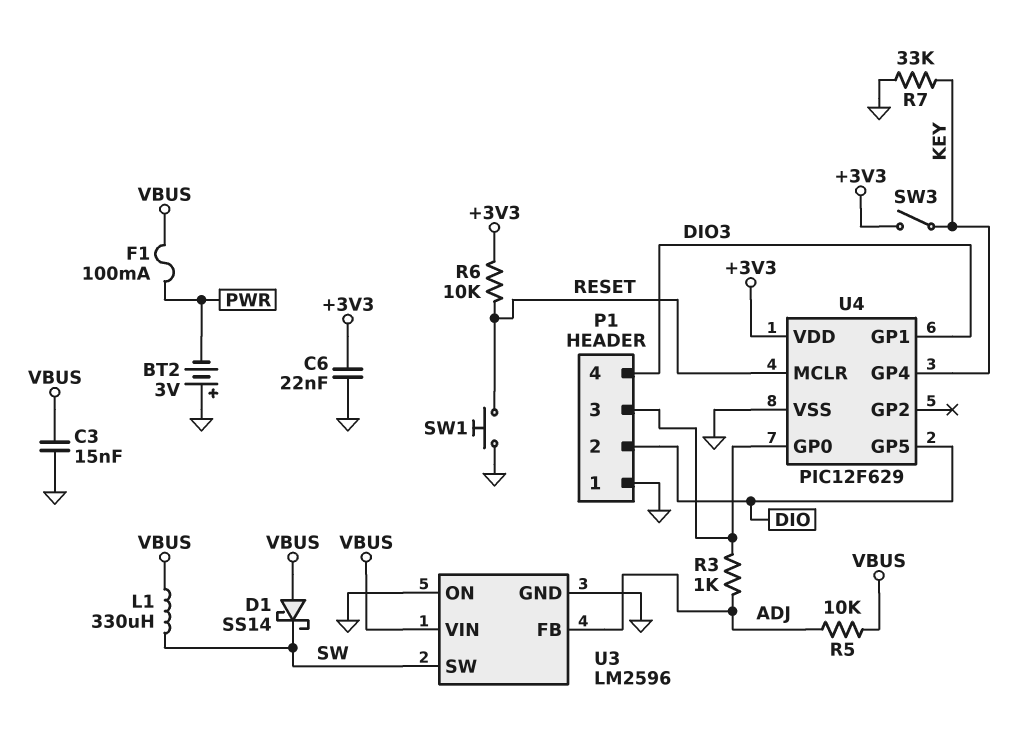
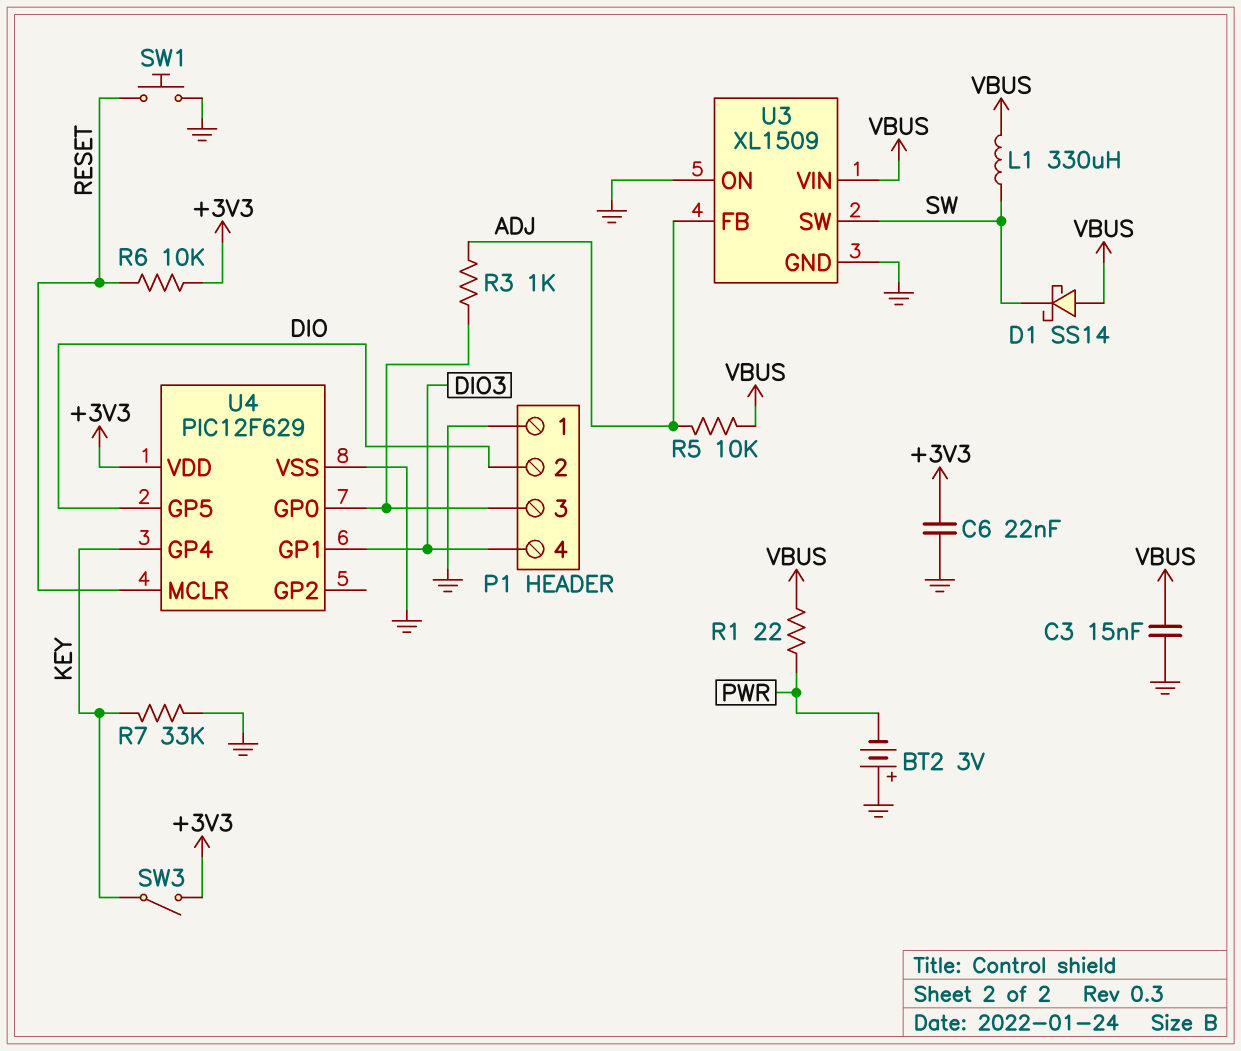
F1: 100mA (PWR, VBUS) -> none
R1: none -> 22 (PWR, VBUS)
U3: LM2596 -> XL1509

